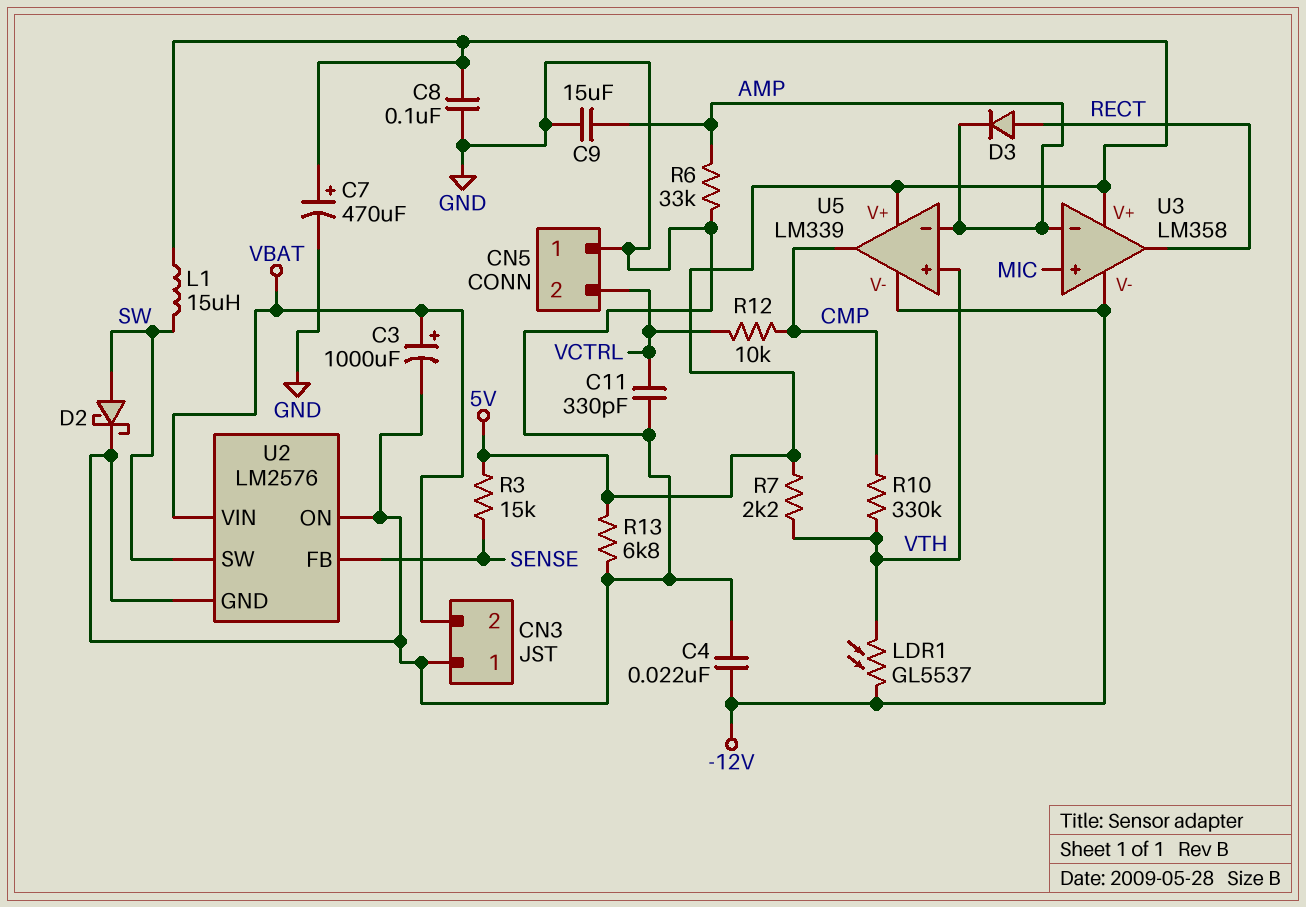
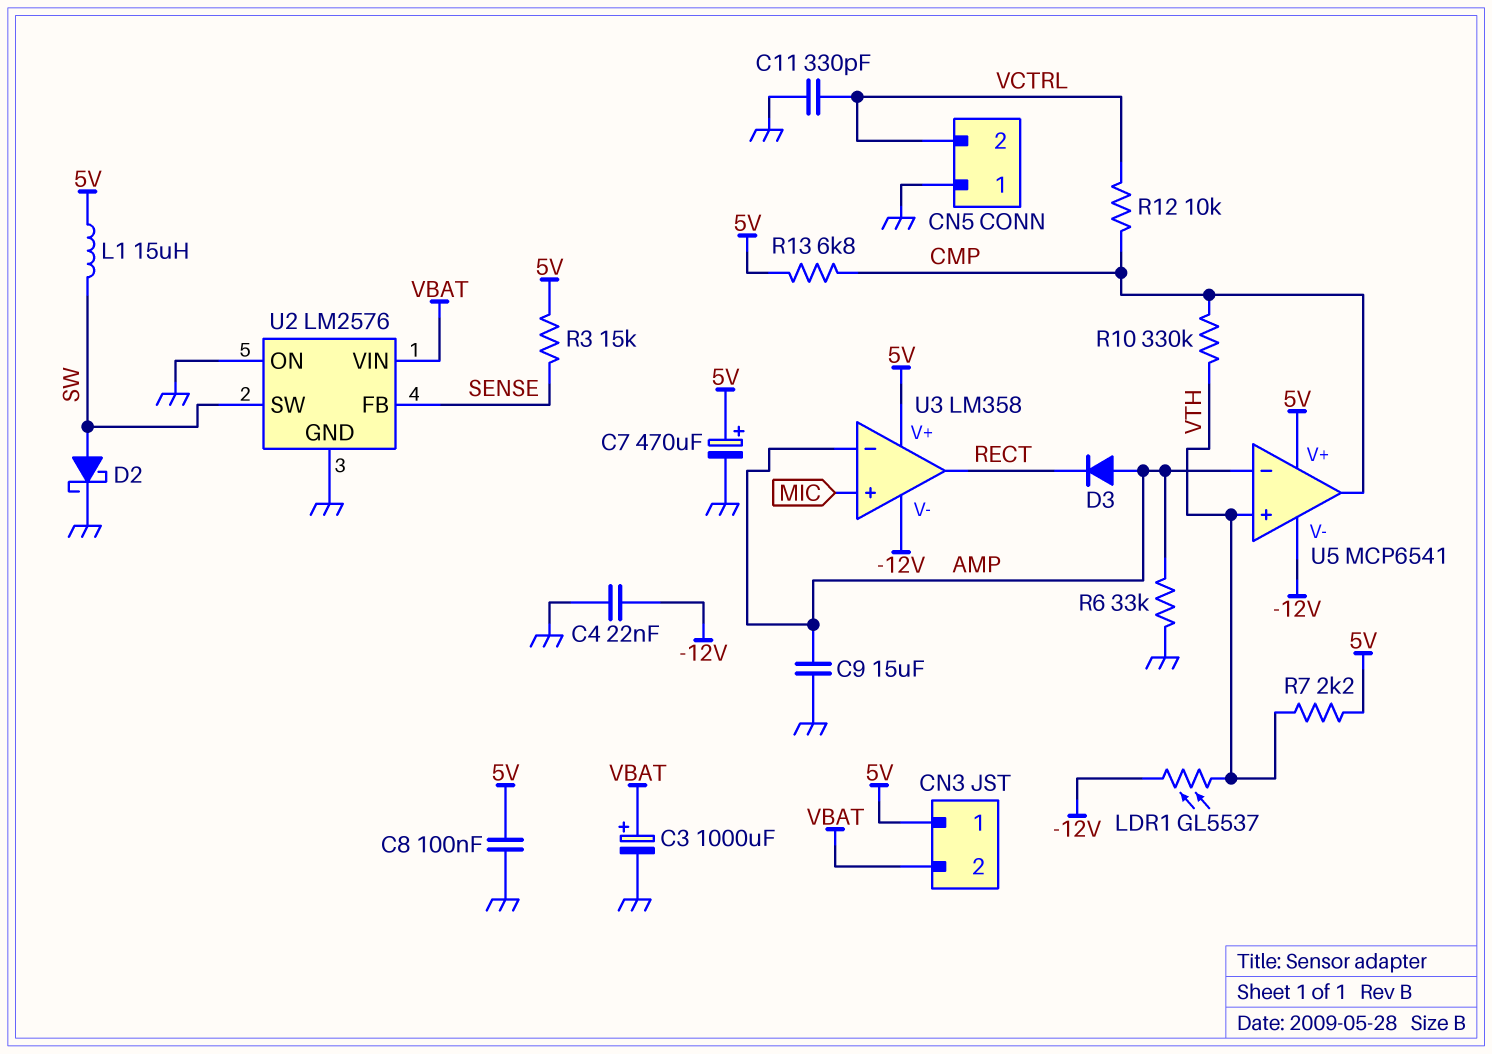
CN3 pin 1: GND -> 5V
D3: diode (A RECT, K AMP) -> diode (A AMP, K RECT)
R13: 6.8k (5V, GND) -> 6.8k (5V, CMP)
U5: LM339 -> MCP6541

